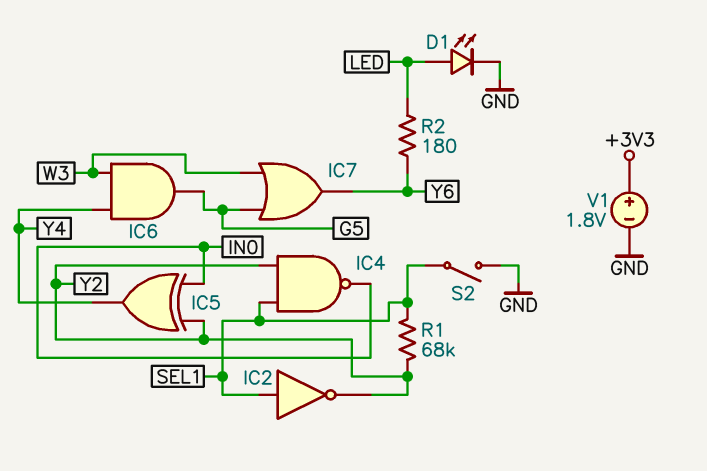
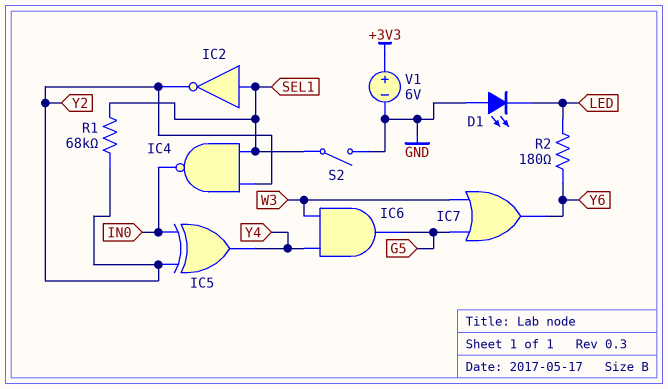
D1: LED (A LED, K GND) -> LED (A GND, K LED)
V1: 1.8V (plus +3V3, minus GND) -> 6V (plus +3V3, minus GND)

